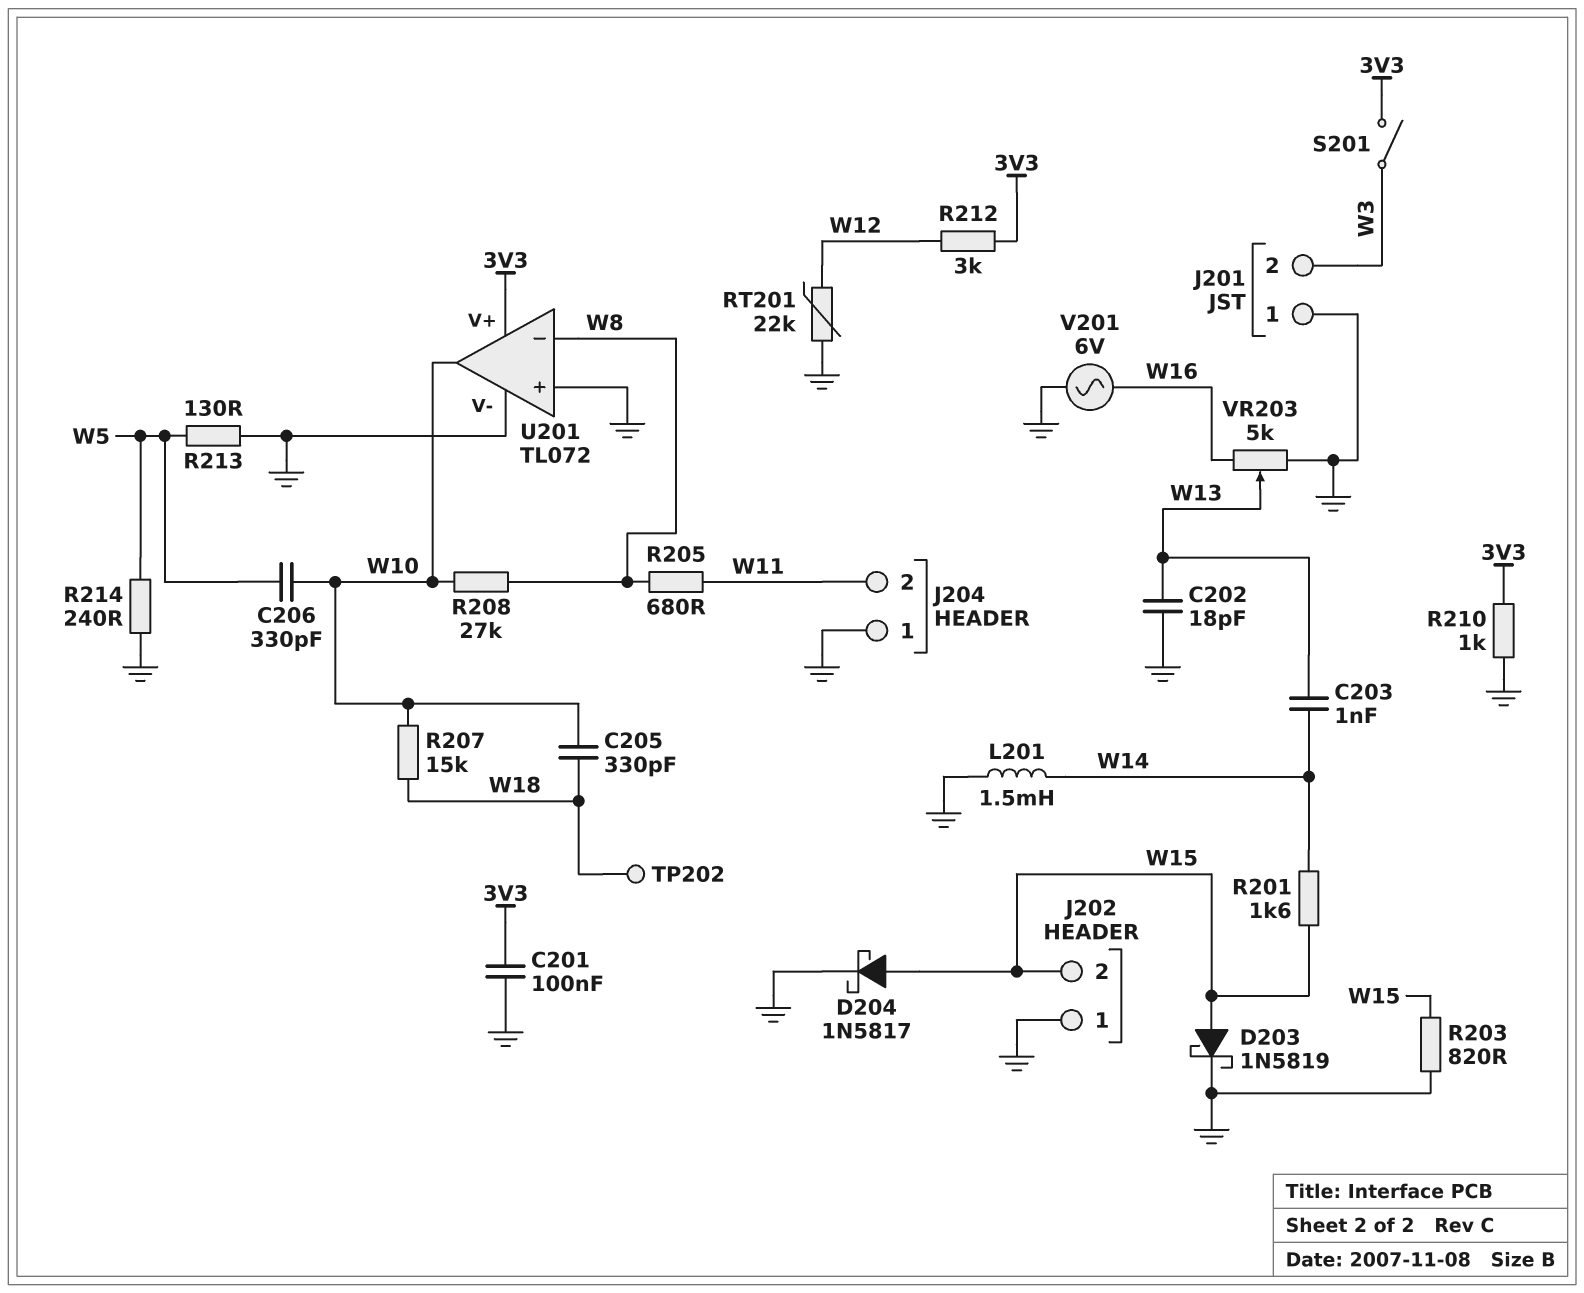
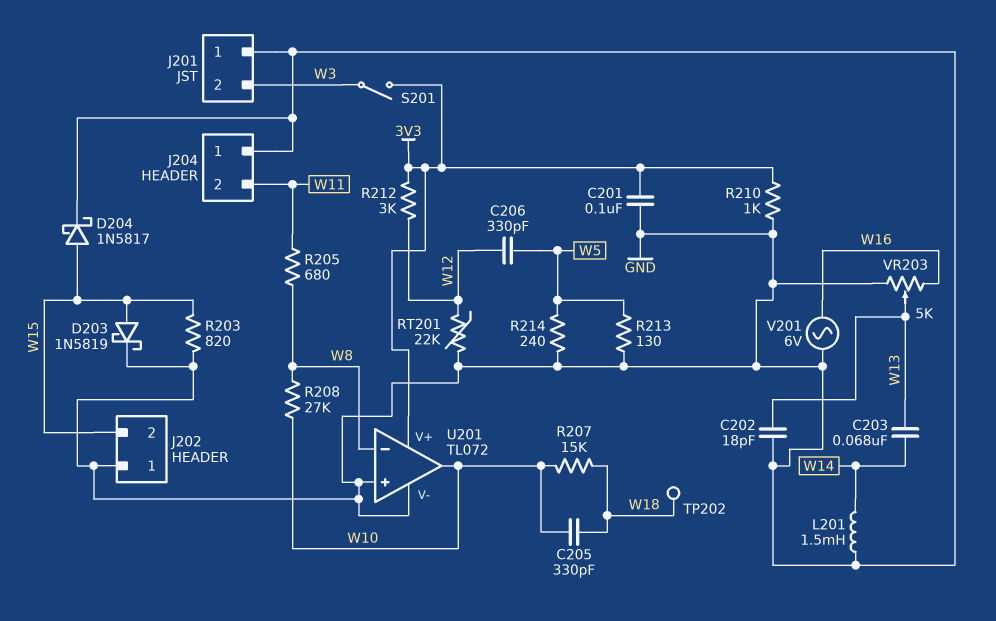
C203: 1nF (W13, W14) -> 68nF (W13, W14)
C206: 330pF (W5, W10) -> 330pF (W5, W12)
R201: 1.6k (W14, W15) -> none

